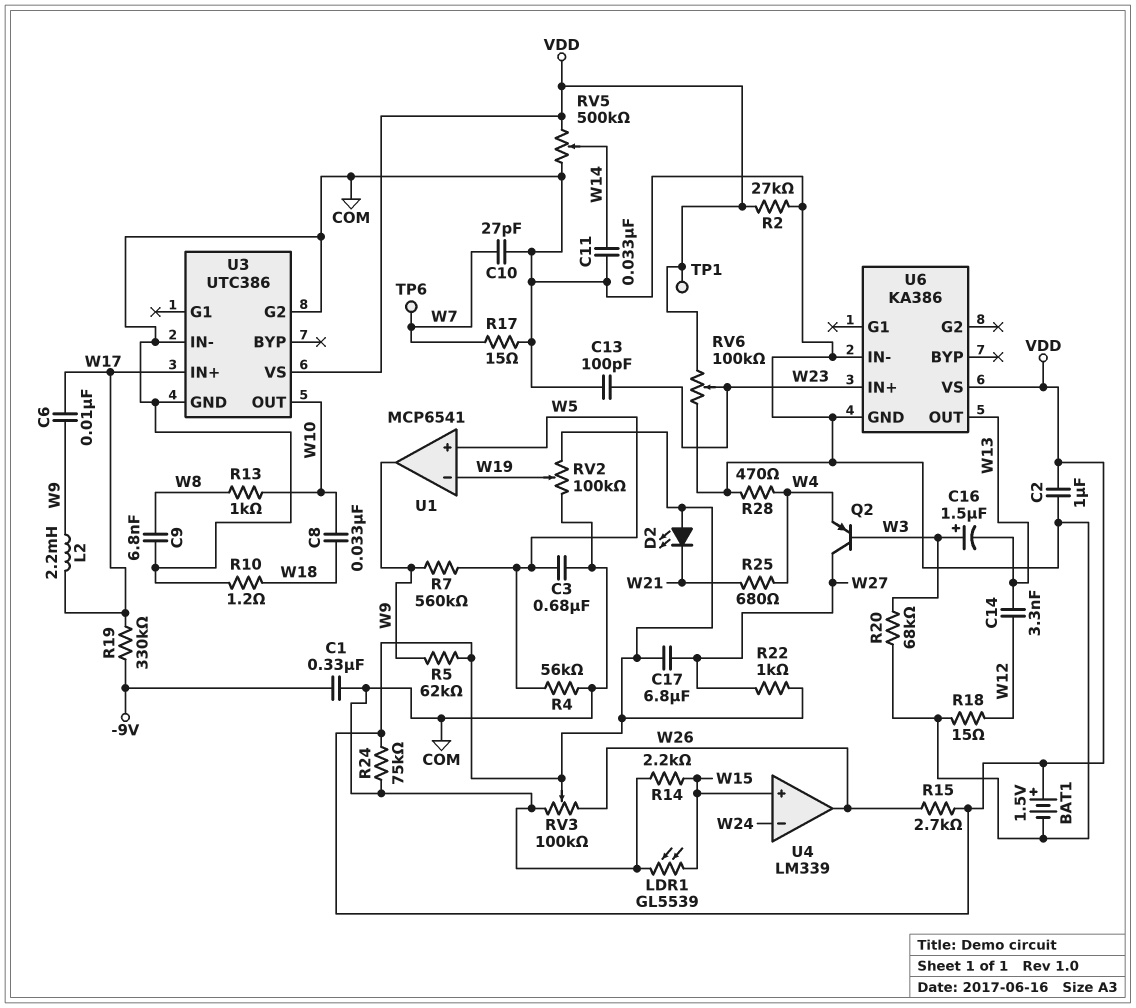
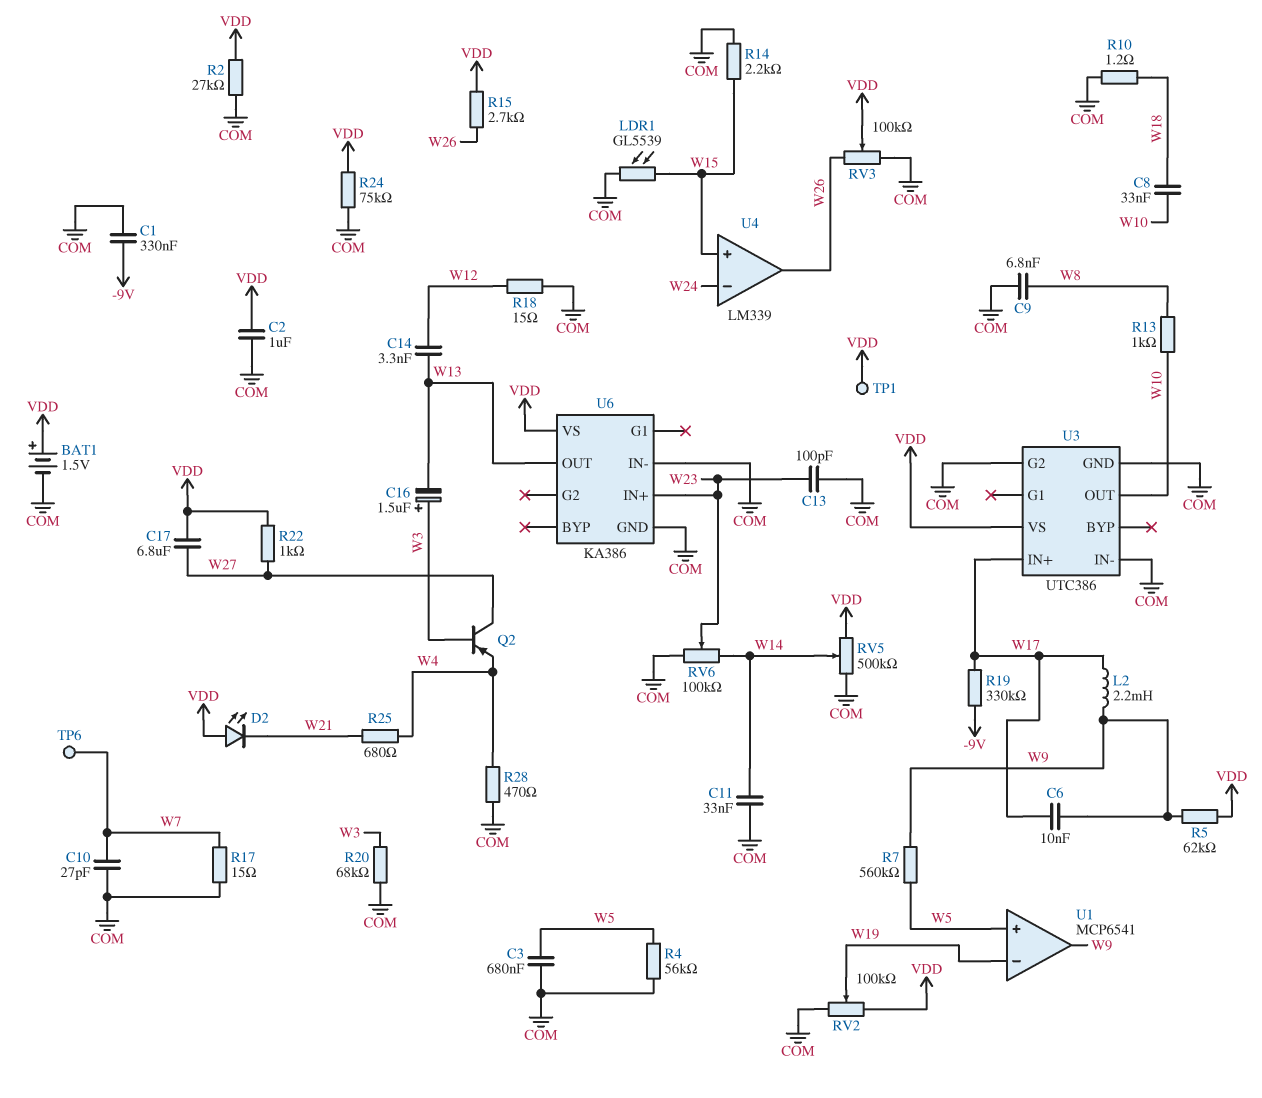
RV6: 100k (COM, VDD, wiper W23) -> 100k (COM, W14, wiper W23)

